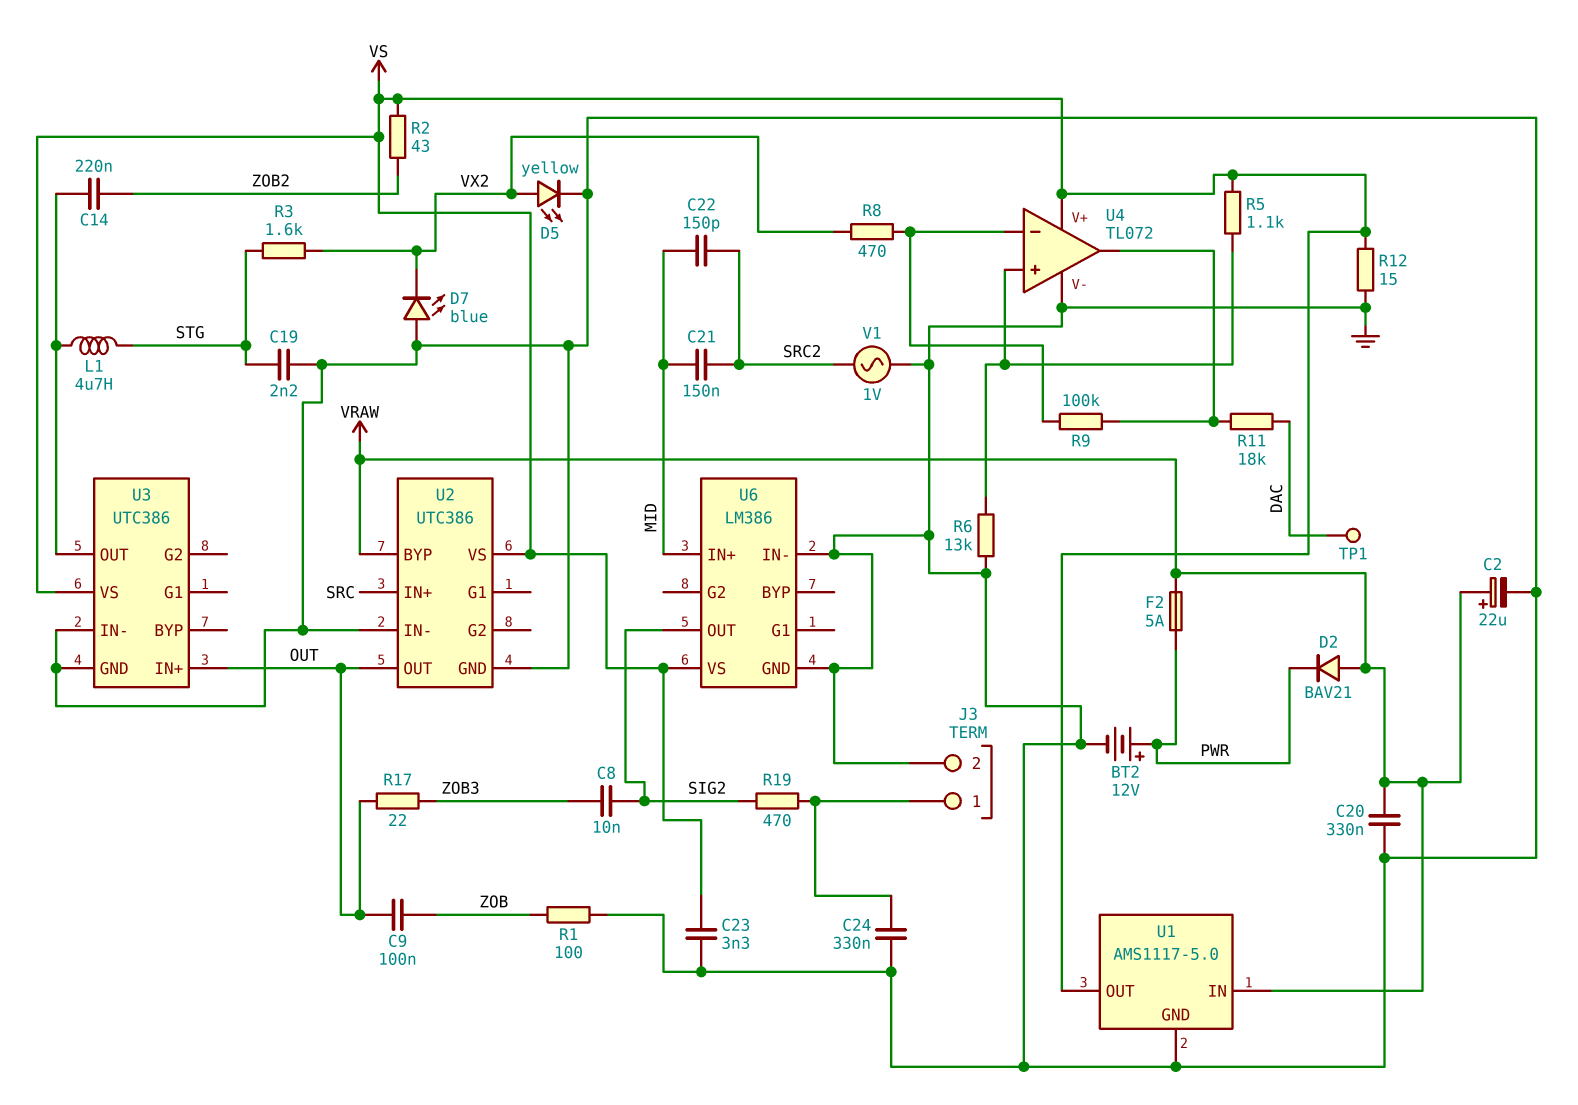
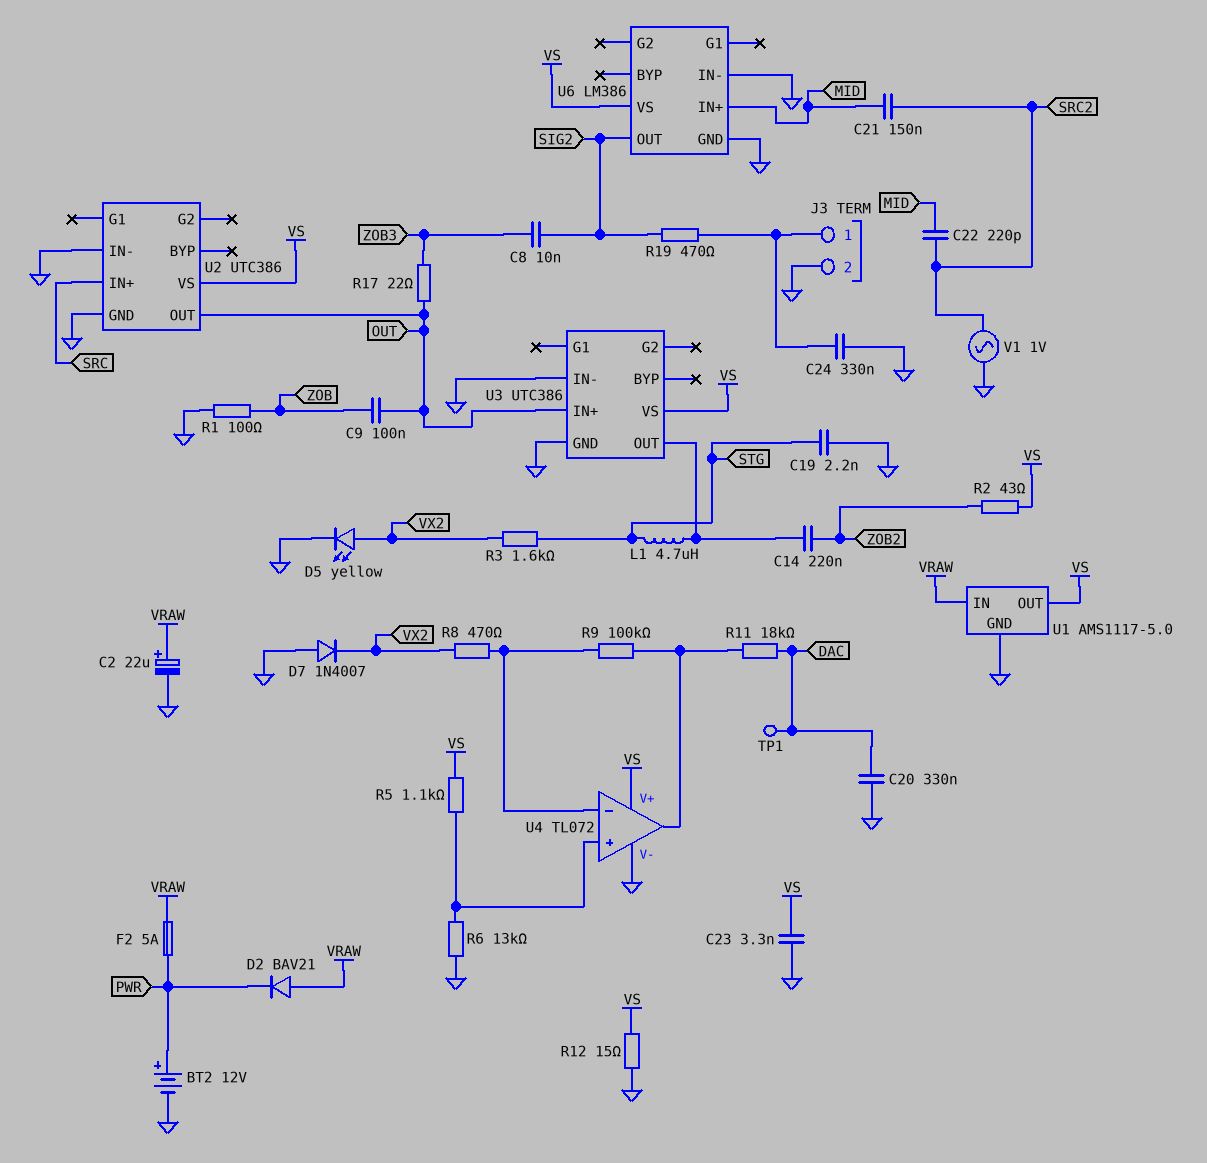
C20: 330nF (GND, VRAW) -> 330nF (DAC, GND)
C22: 150pF (MID, SRC2) -> 220pF (MID, SRC2)
D7: LED blue (A GND, K VX2) -> diode 1N4007 (A GND, K VX2)
U2 pin BYP: VRAW -> none

